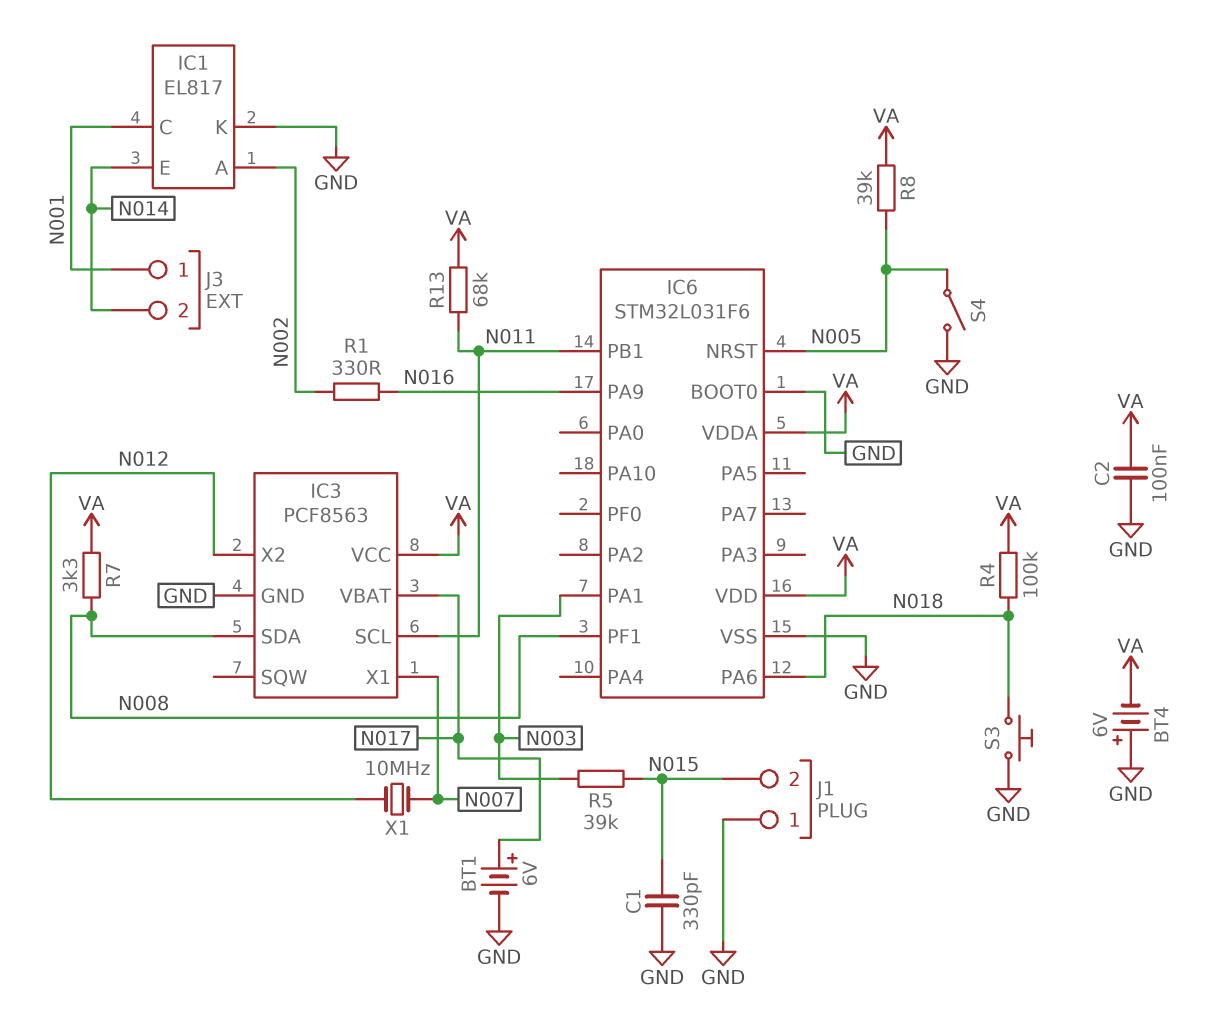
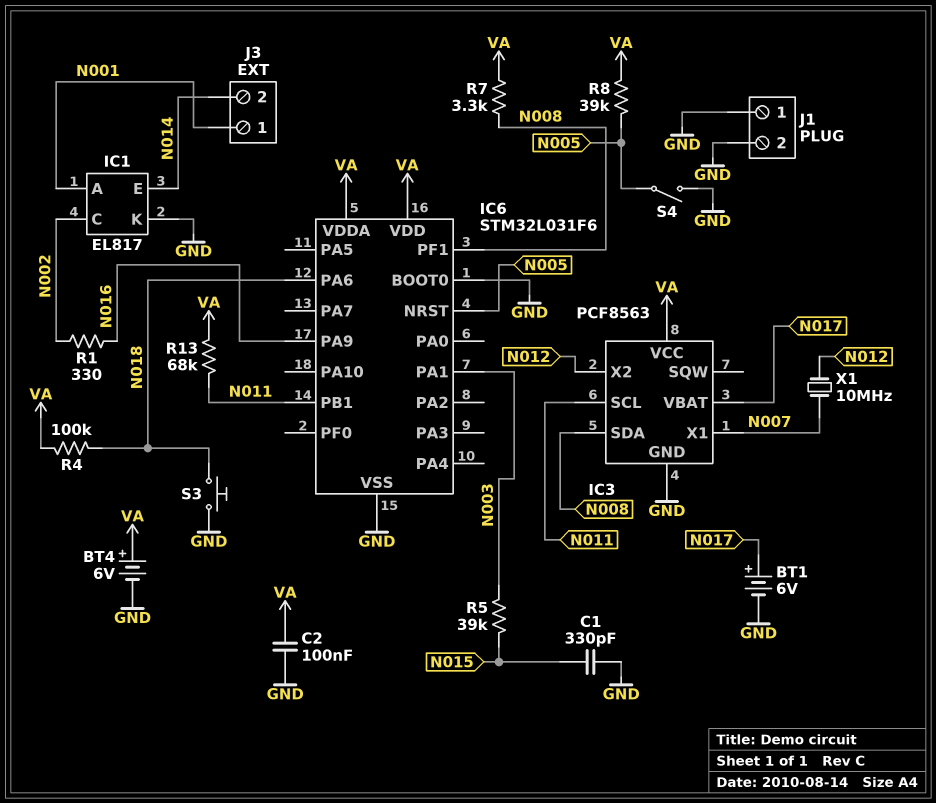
BT4: 6V (plus GND, minus VA) -> 6V (plus VA, minus GND)
IC1 pin A: N002 -> N001
IC1 pin C: N001 -> N002
J1 pin 2: N015 -> GND

